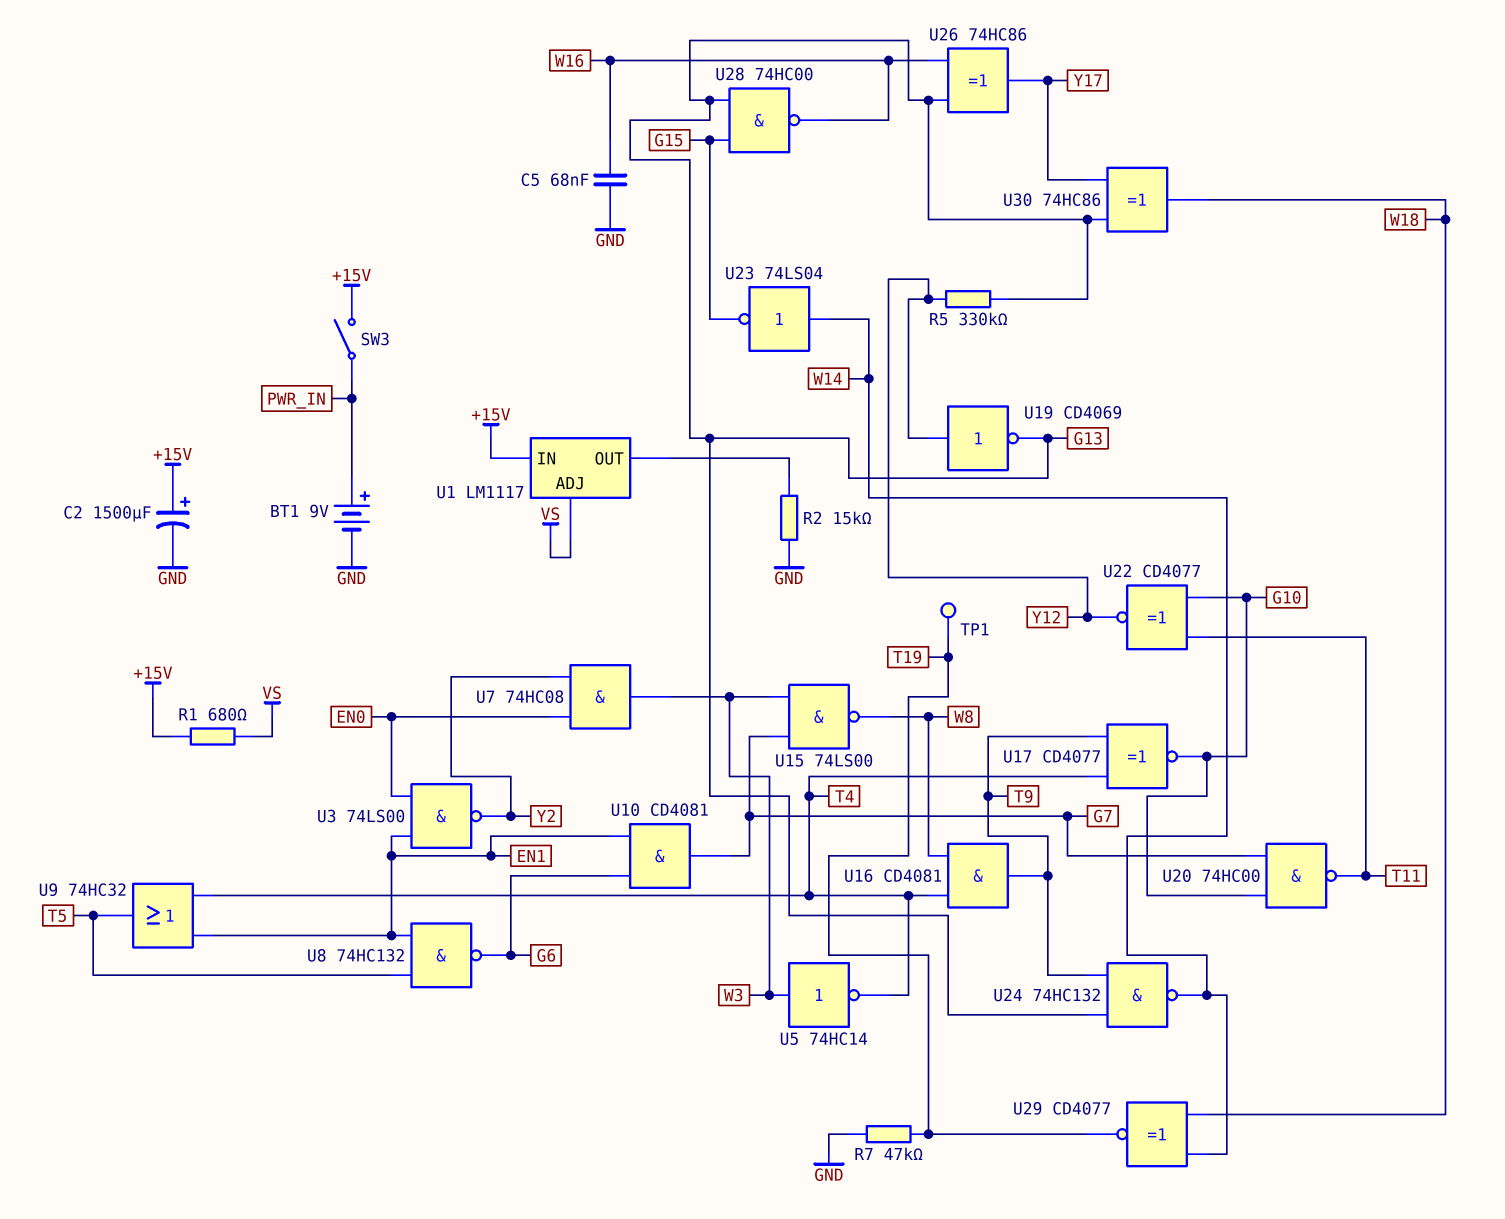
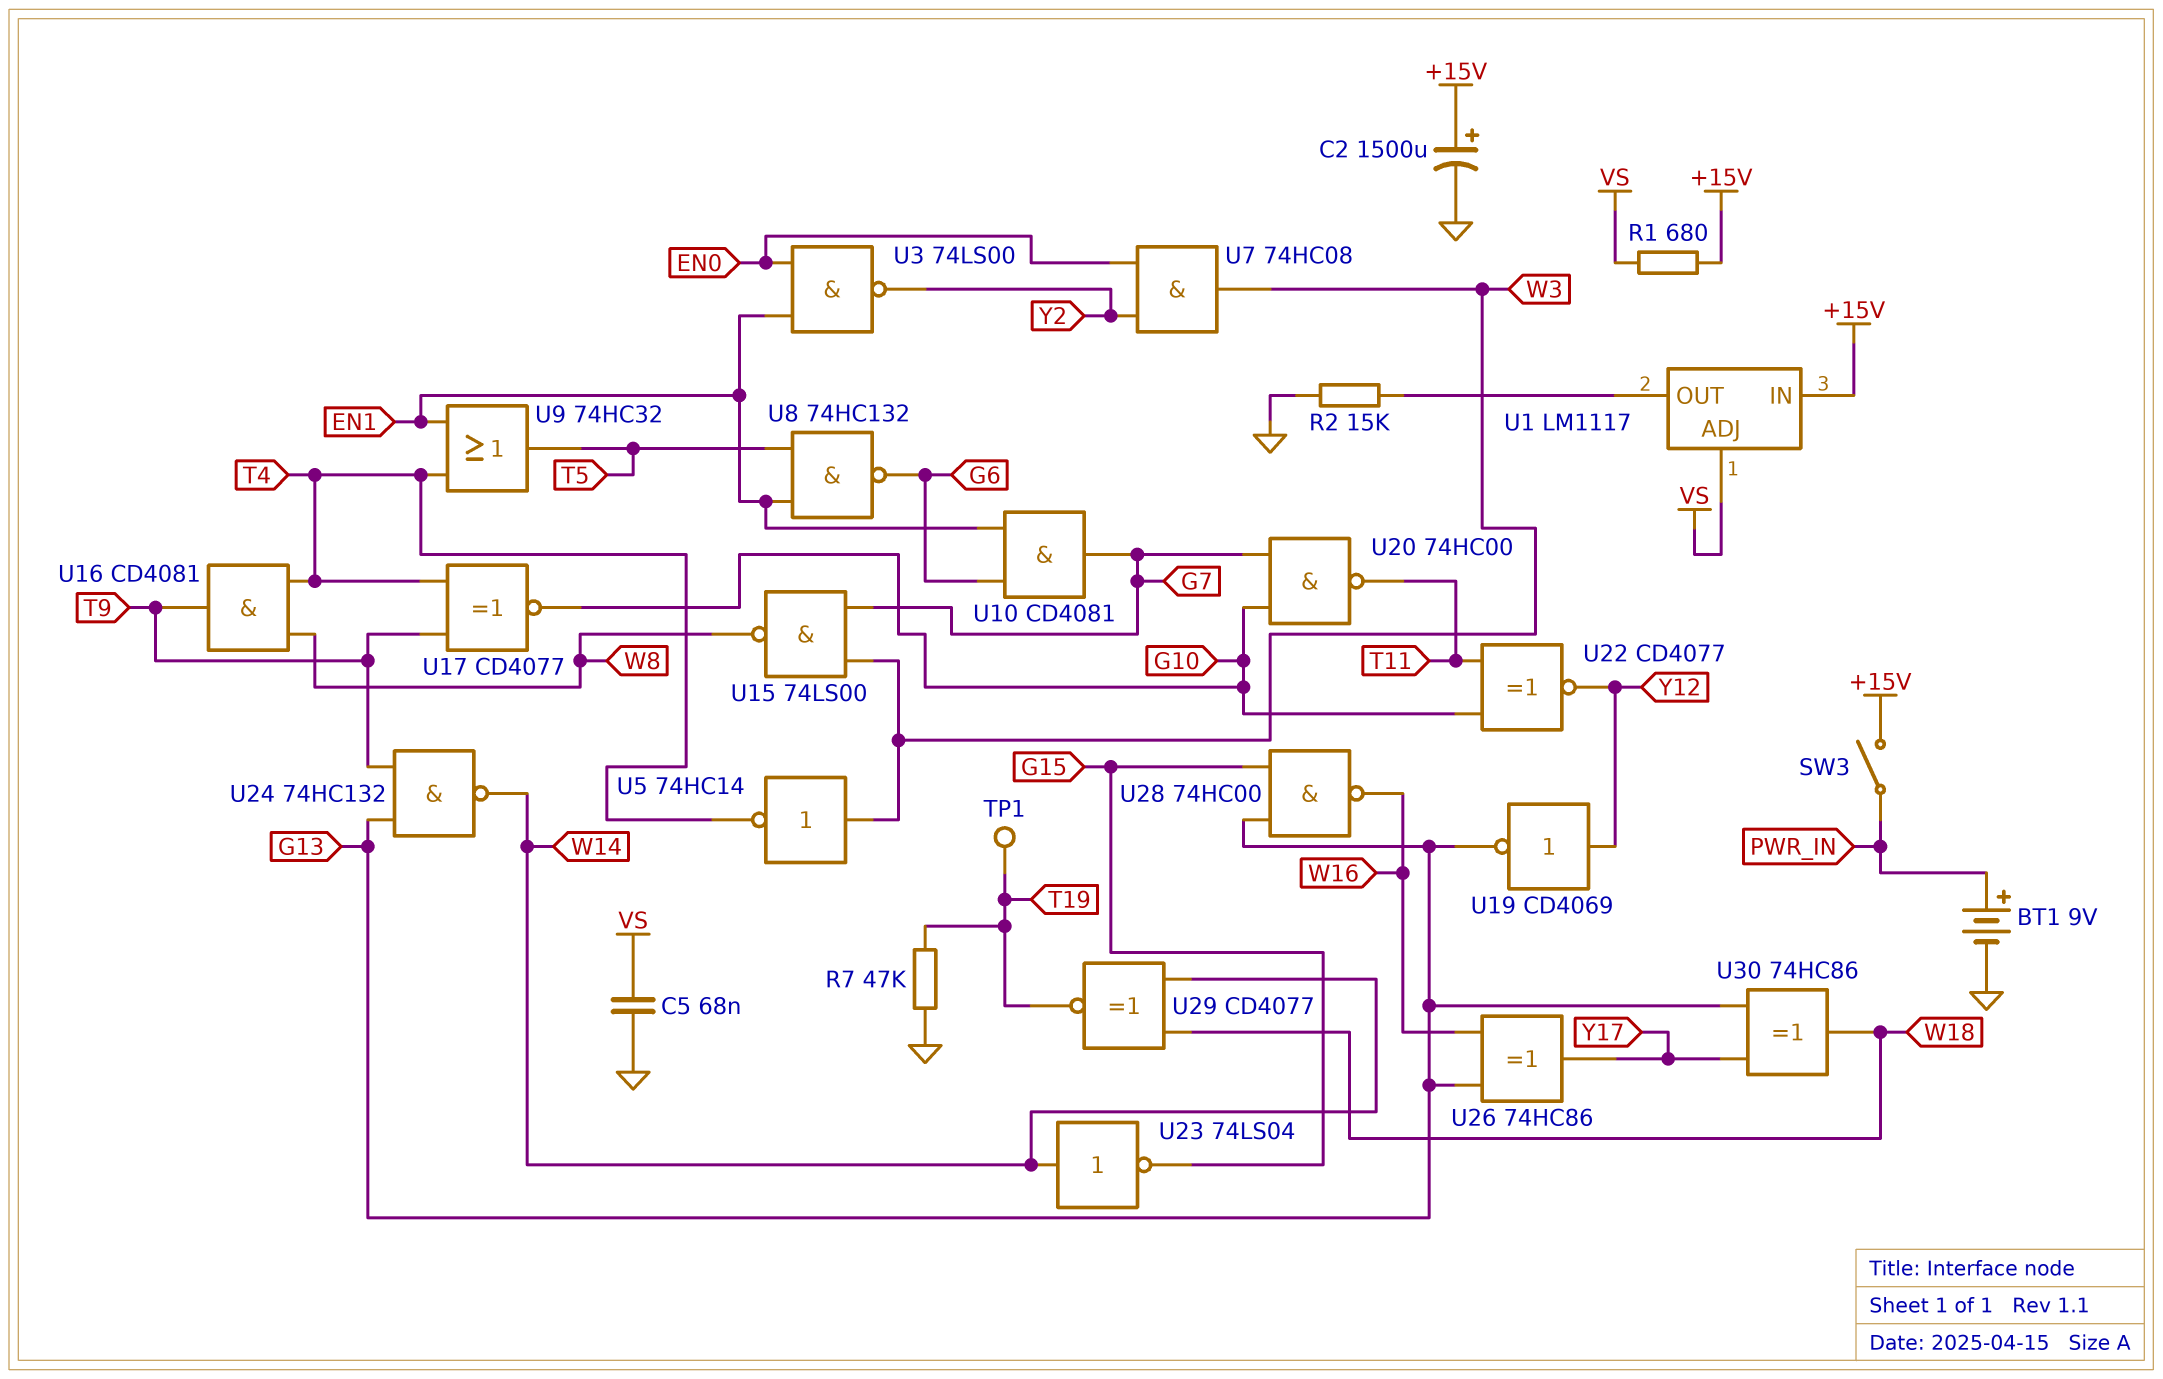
C5: 68nF (GND, W16) -> 68nF (GND, VS)
R5: 330k (G13, Y12) -> none

